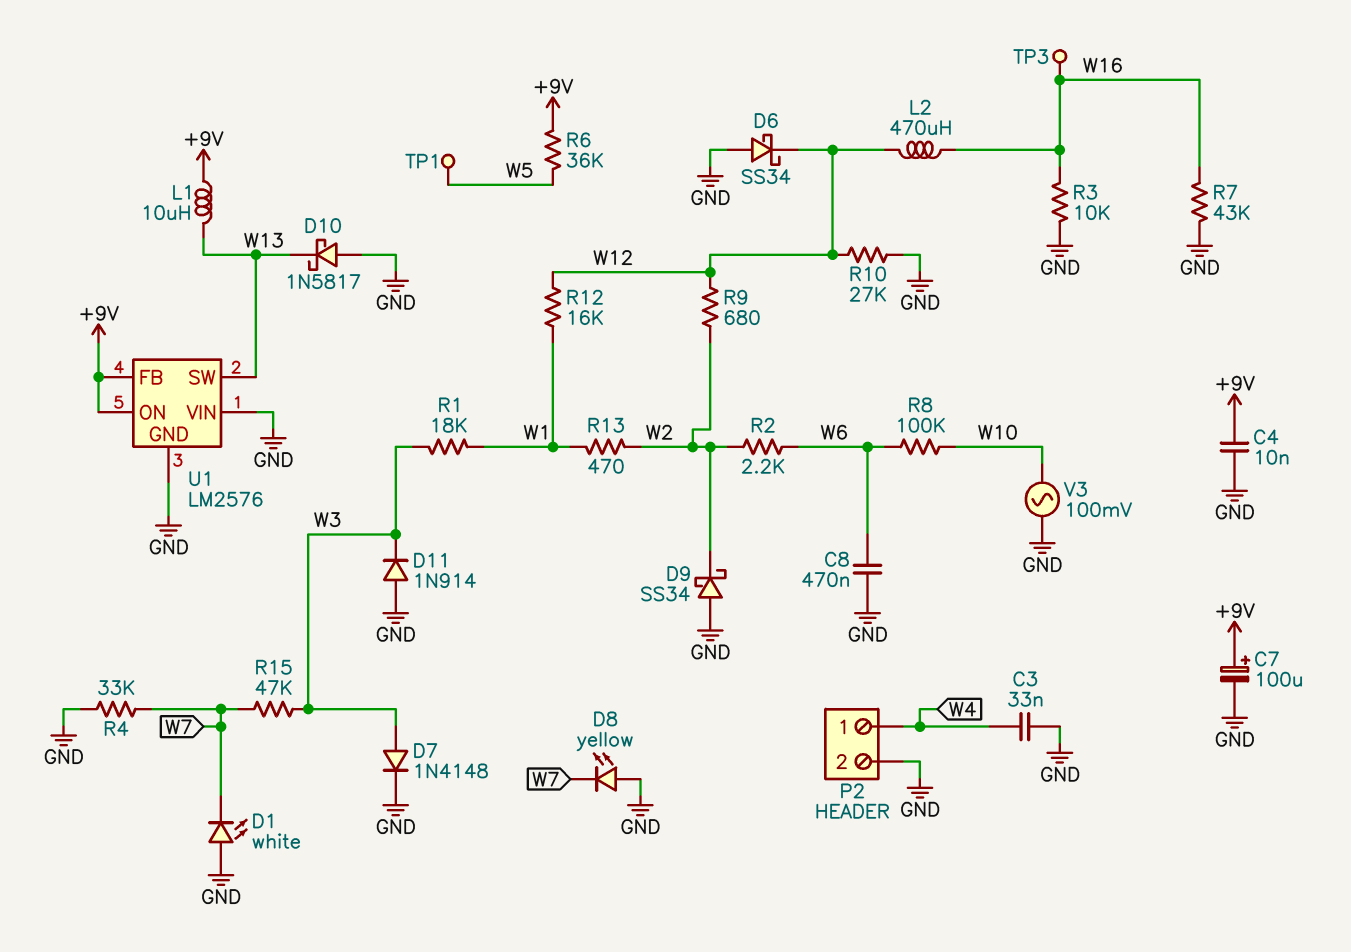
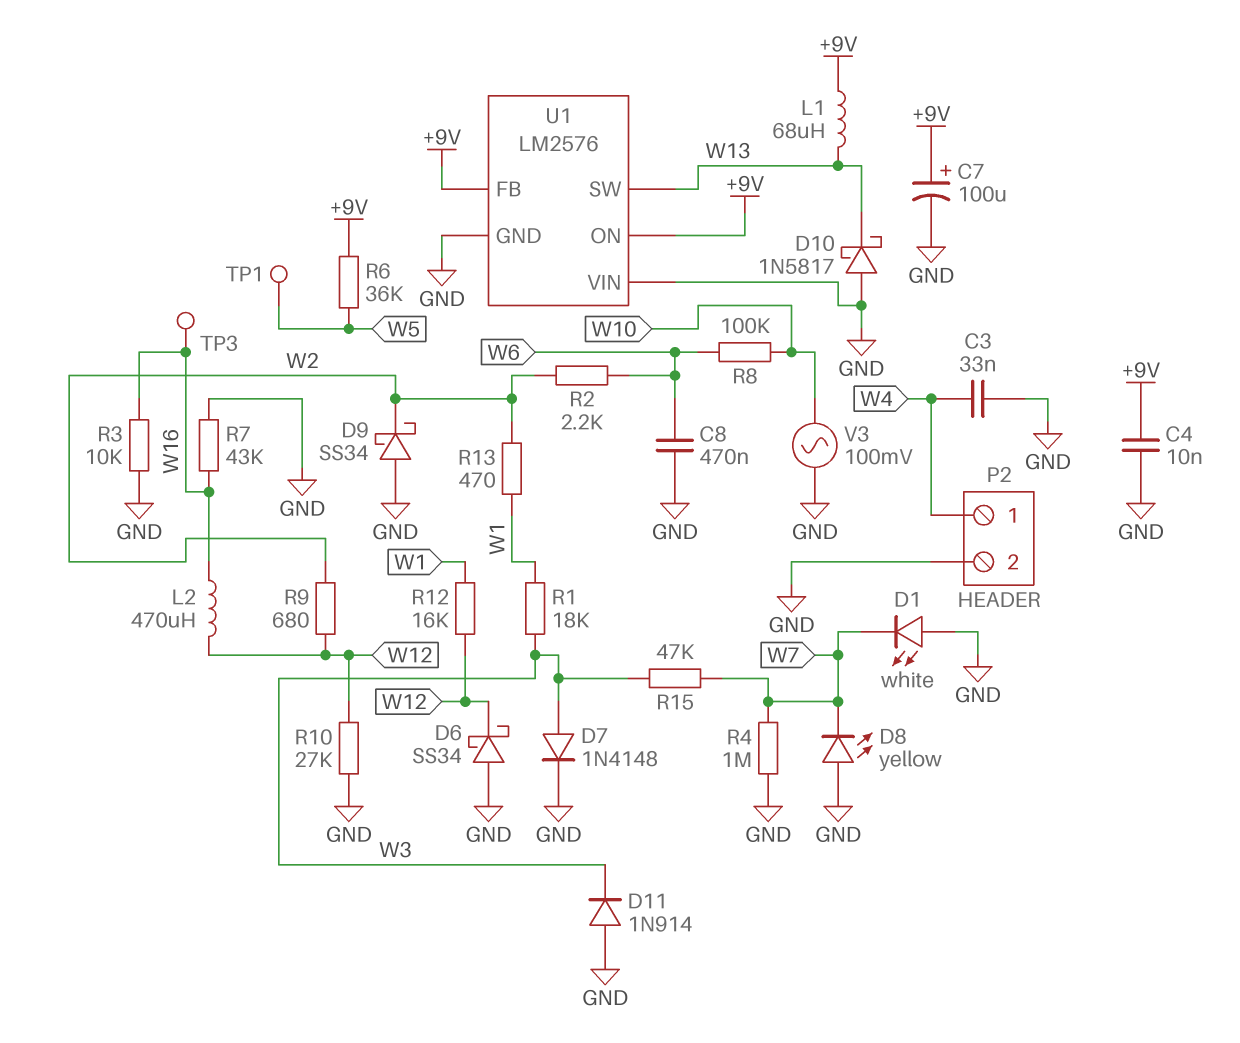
L1: 10uH (+9V, W13) -> 68uH (+9V, W13)
R4: 33k (GND, W7) -> 1M (GND, W7)

